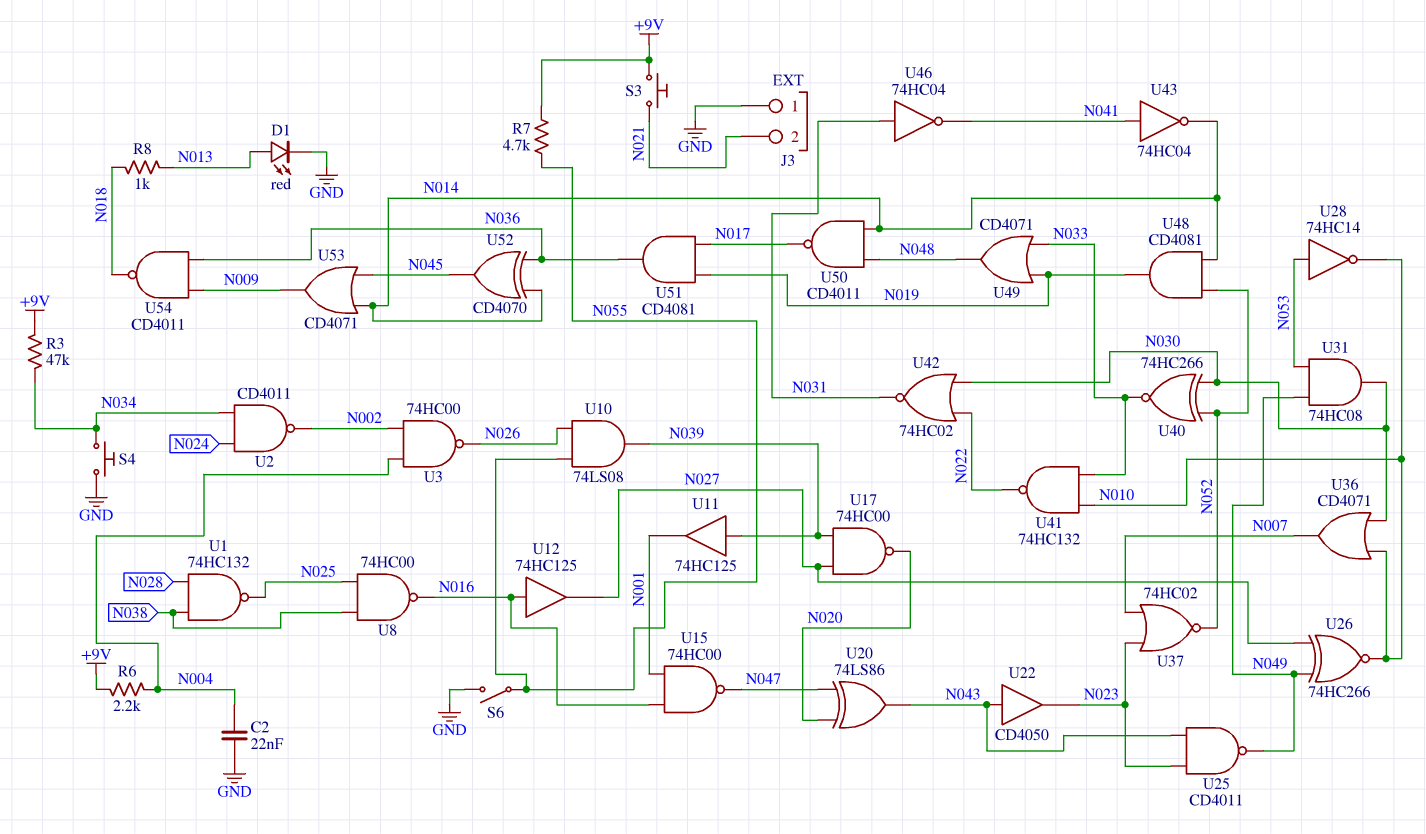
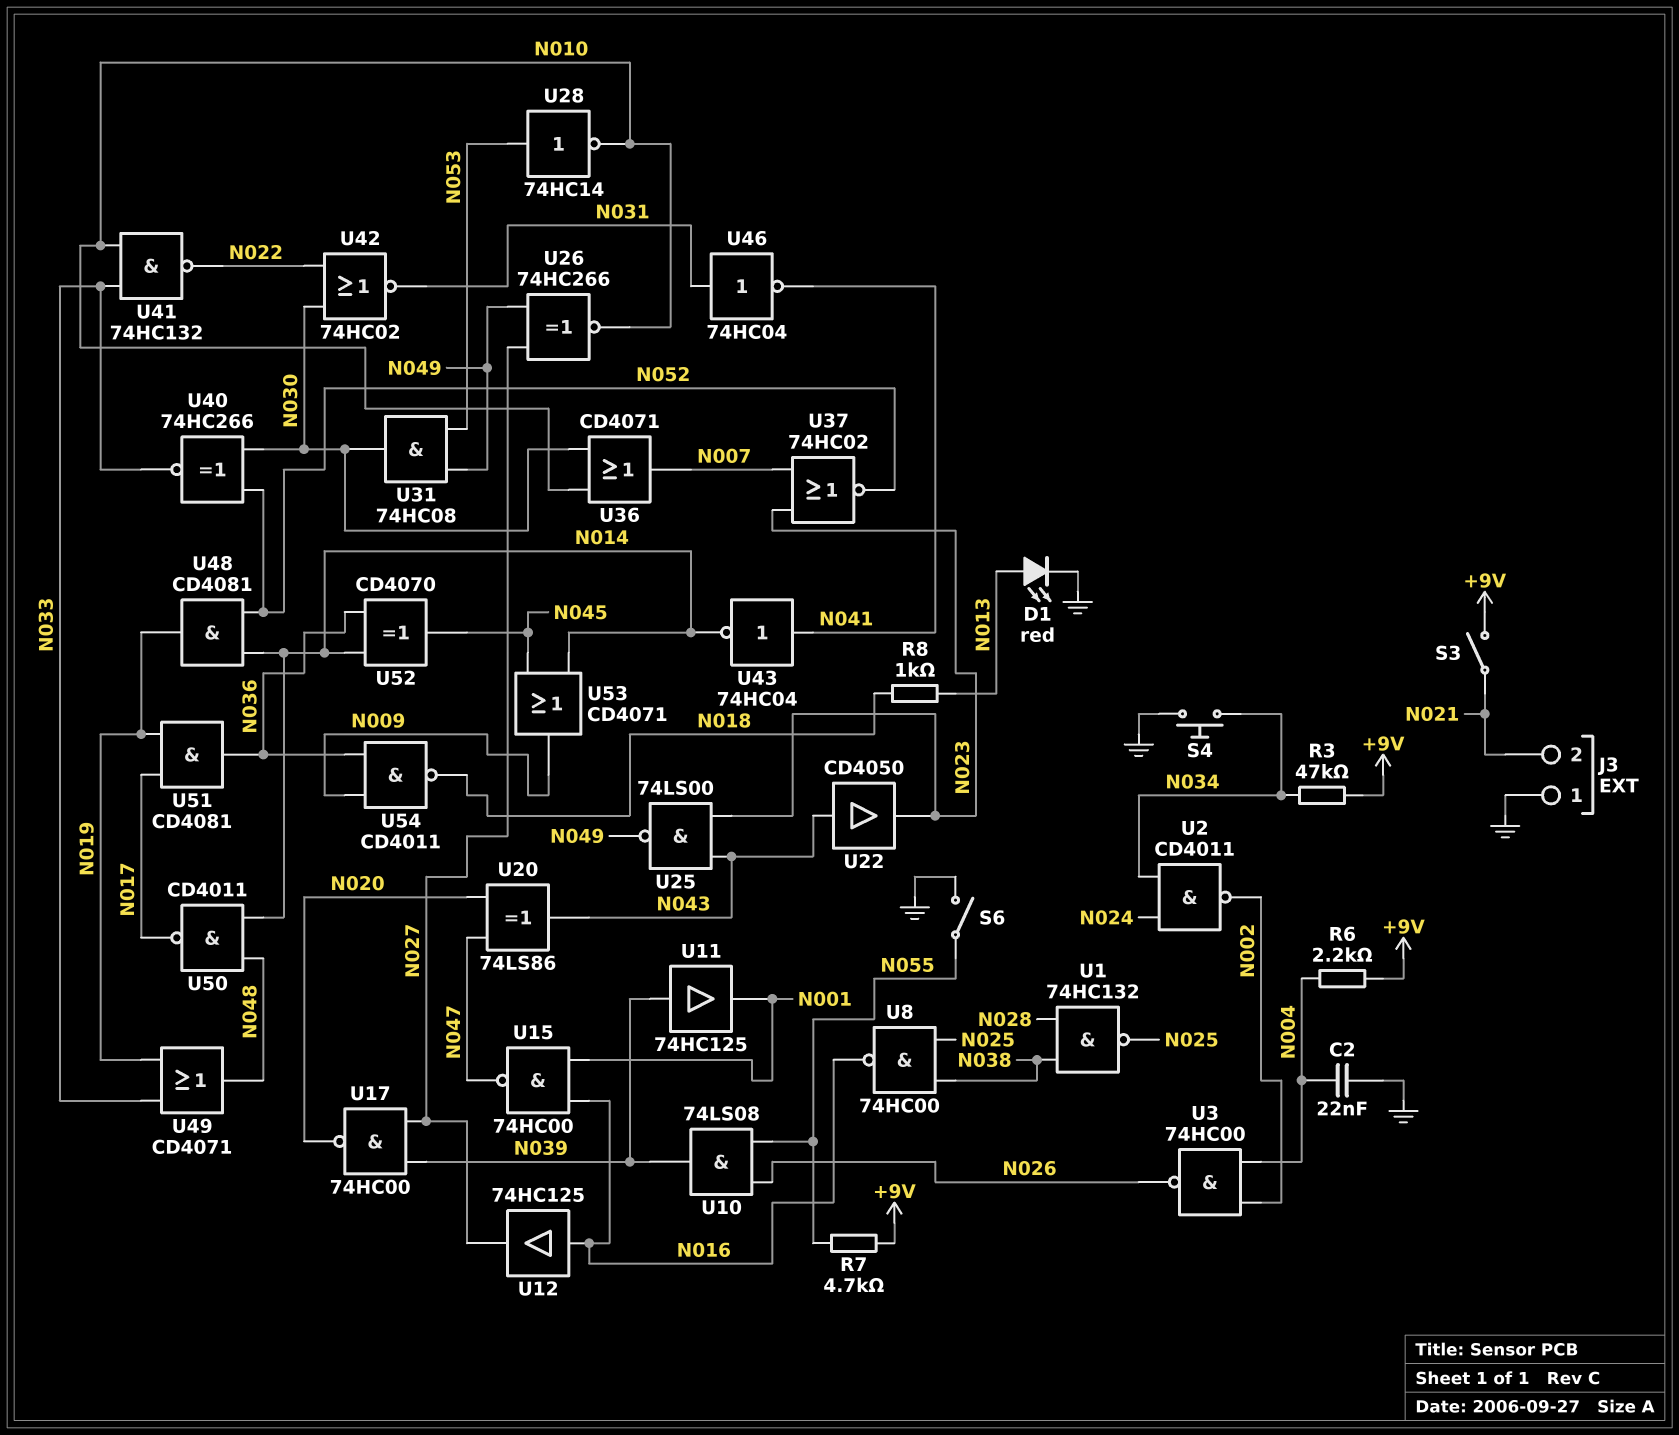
S3: button (+9V, N021) -> switch (+9V, N021)
U25: NAND CD4011 (in N023, in N043, out N049) -> NAND 74LS00 (in N023, in N043, out N049)

